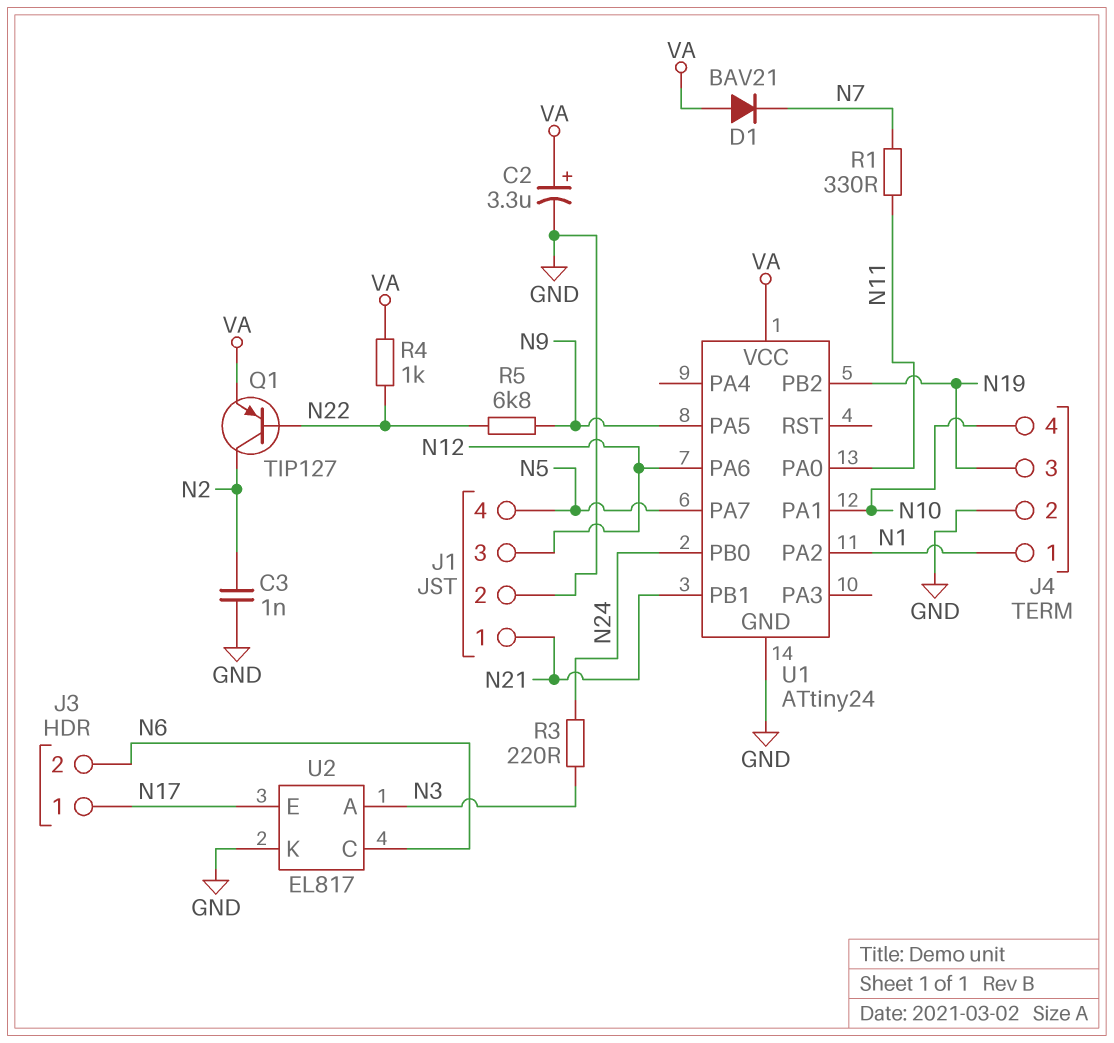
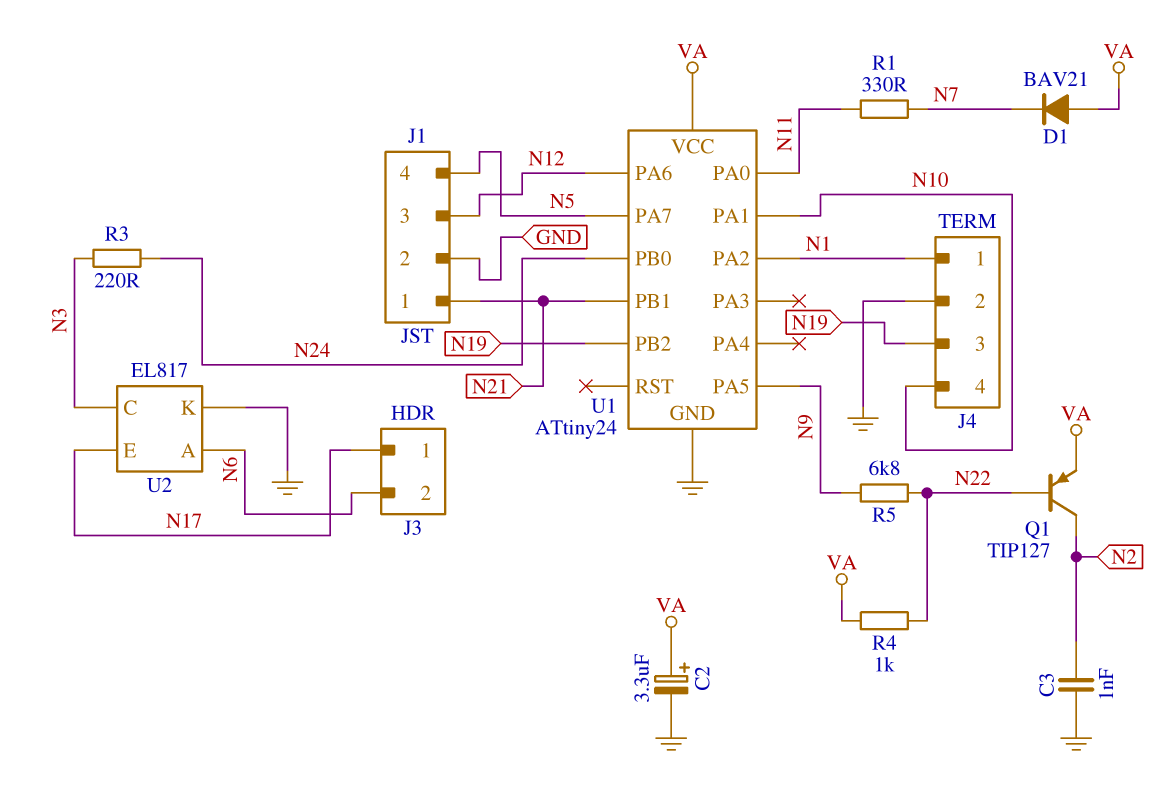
U2 pin A: N3 -> N6
U2 pin C: N6 -> N3

